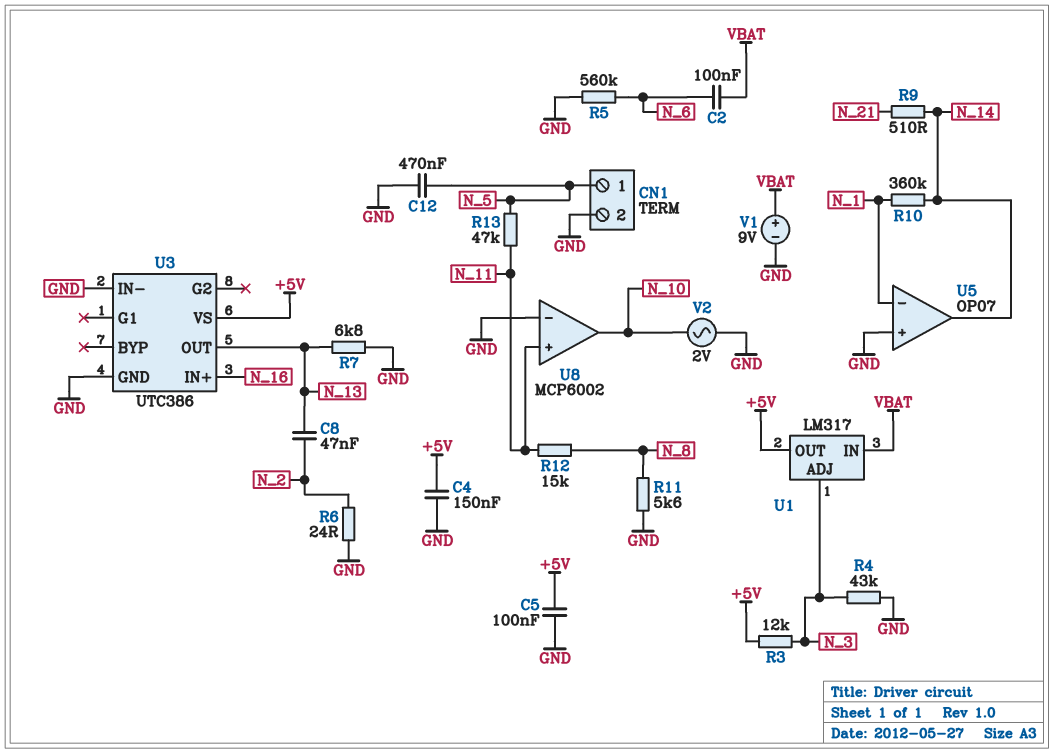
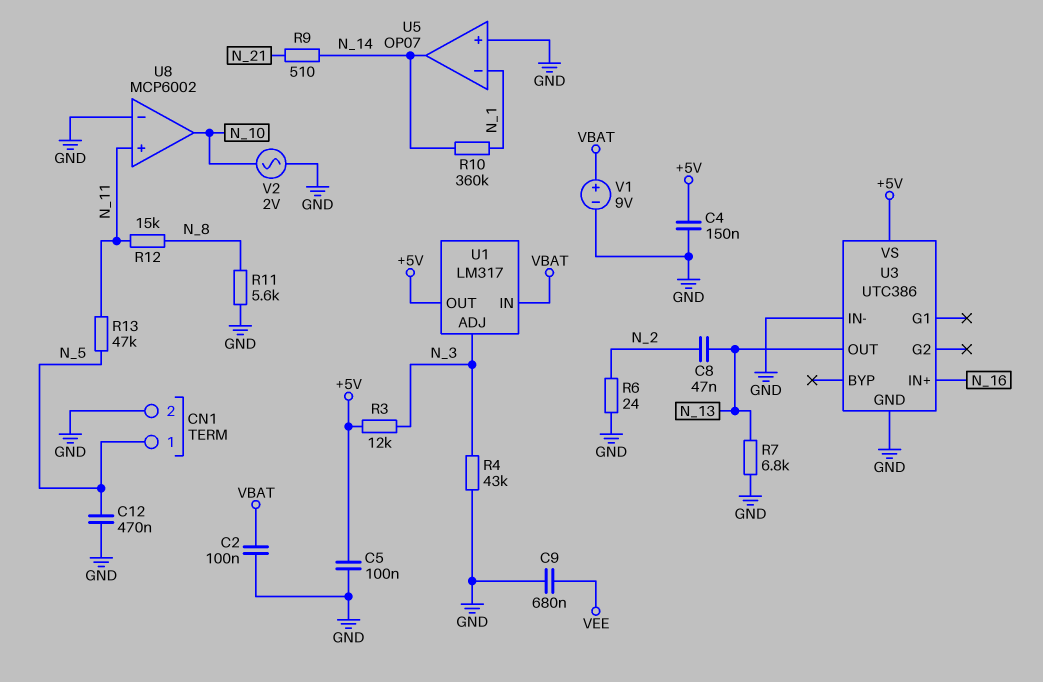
C2: 100nF (N_6, VBAT) -> 100nF (GND, VBAT)
C9: none -> 680nF (GND, VEE)
R5: 560k (GND, N_6) -> none

